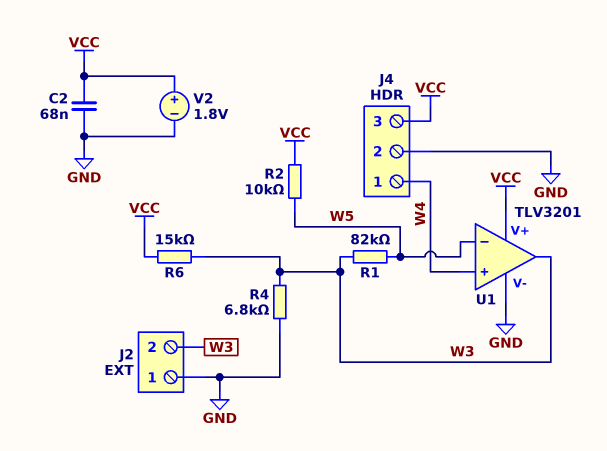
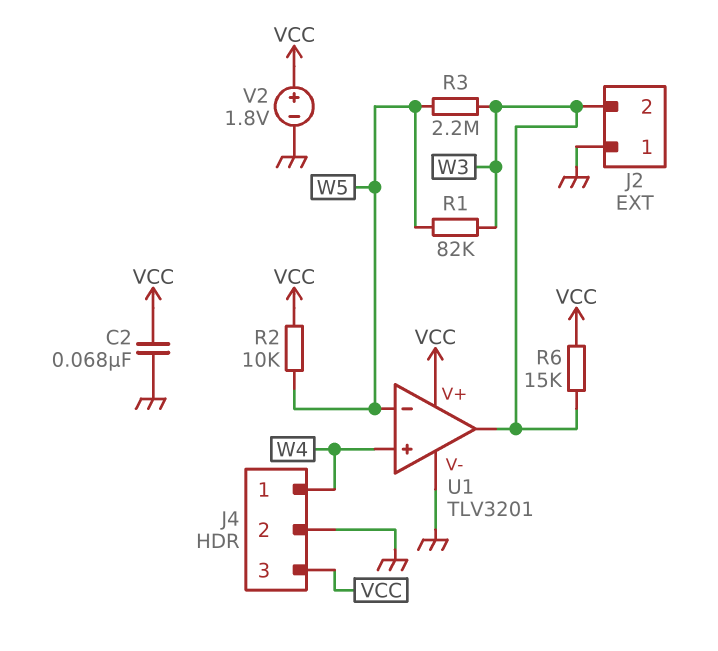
R3: none -> 2.2M (W3, W5)
R4: 6.8k (GND, W3) -> none

